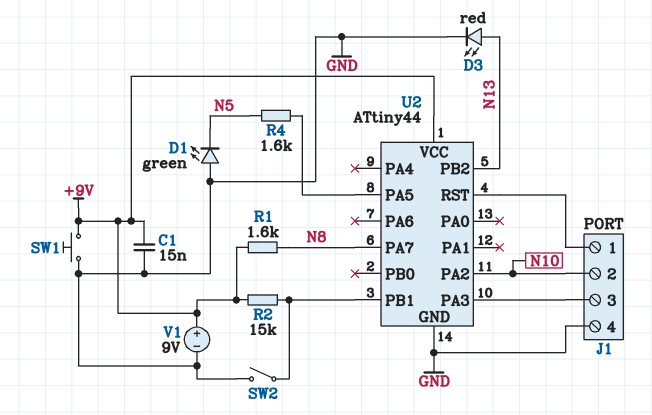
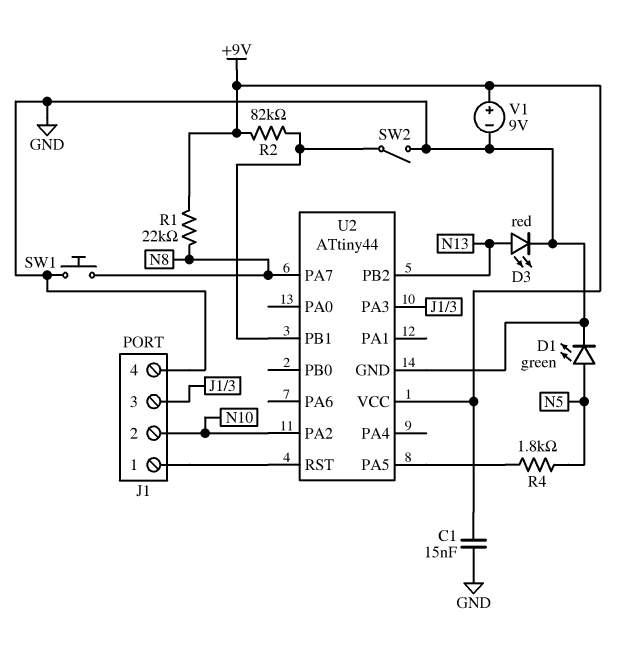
D1: LED green (A GND, K N5) -> LED green (A N5, K GND)
R1: 1.6k (+9V, N8) -> 22k (+9V, N8)
R2: 15k (+9V, U2/PB1) -> 82k (+9V, U2/PB1)
R4: 1.6k (N5, U2/PA5) -> 1.8k (N5, U2/PA5)
SW1: button (+9V, GND) -> button (GND, N8)

